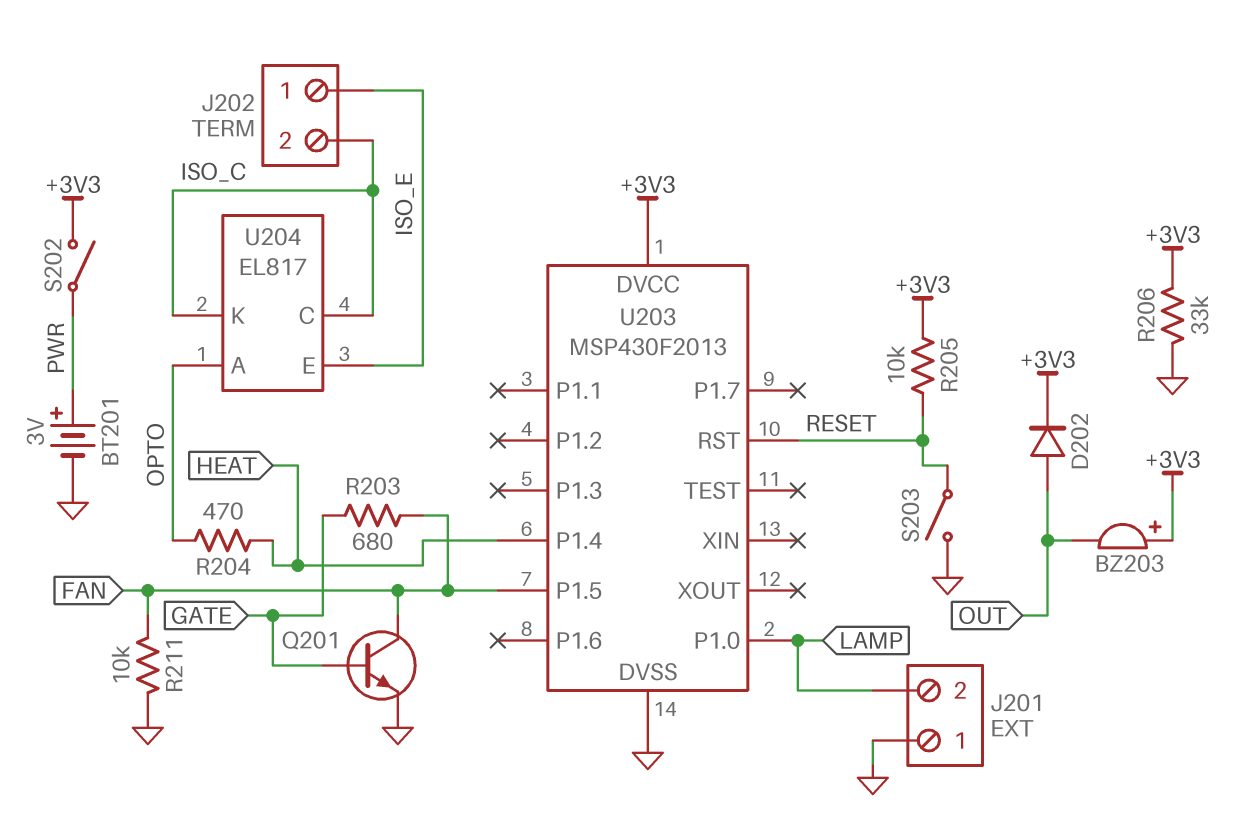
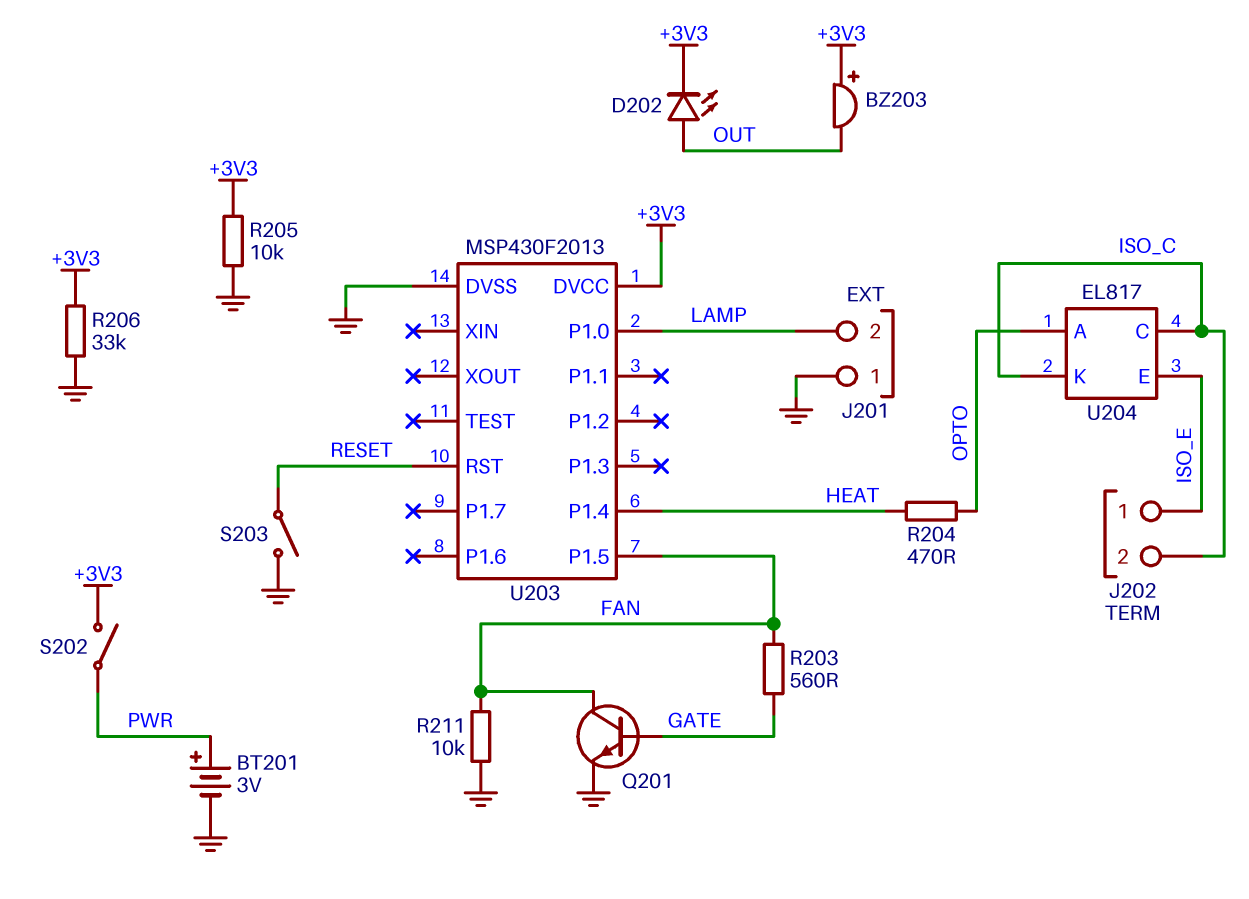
D202: diode (A OUT, K +3V3) -> LED (A OUT, K +3V3)
R203: 680 (FAN, GATE) -> 560 (FAN, GATE)
R205: 10k (+3V3, RESET) -> 10k (+3V3, GND)

